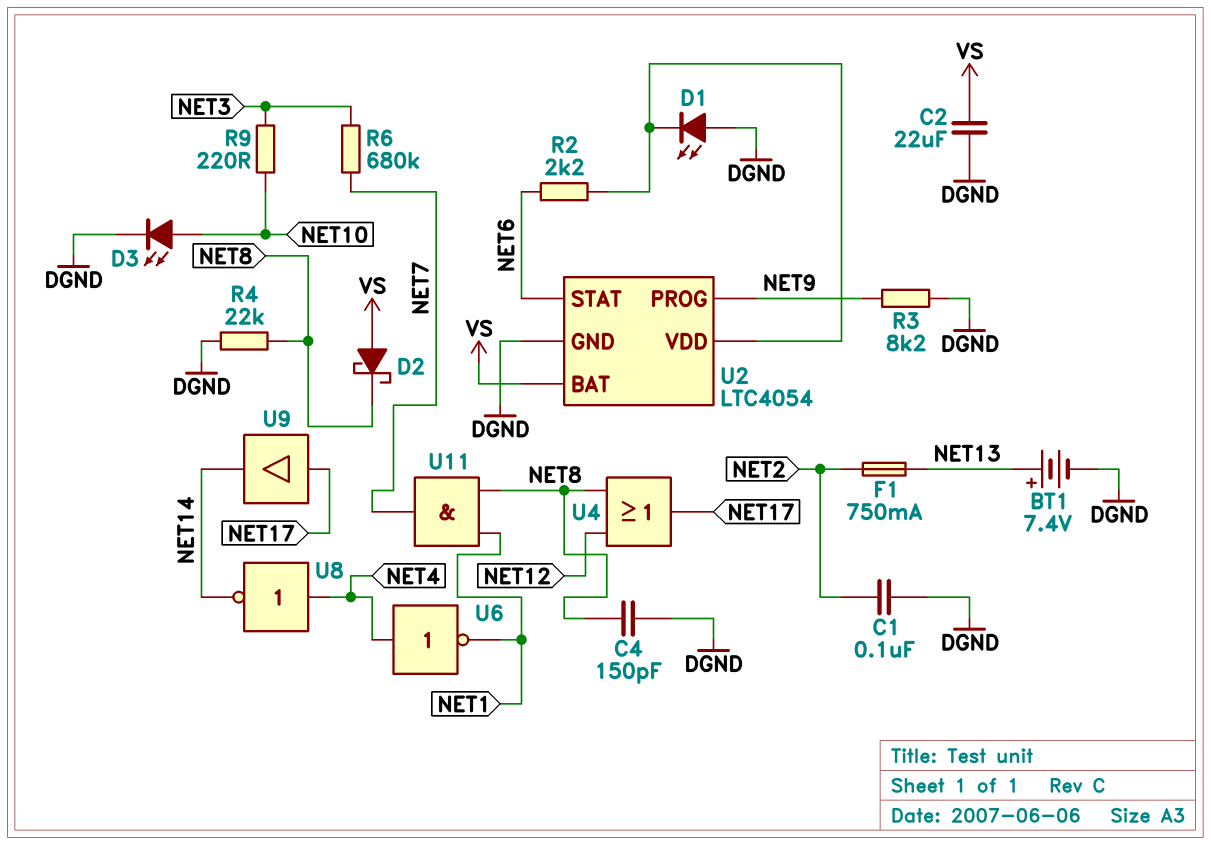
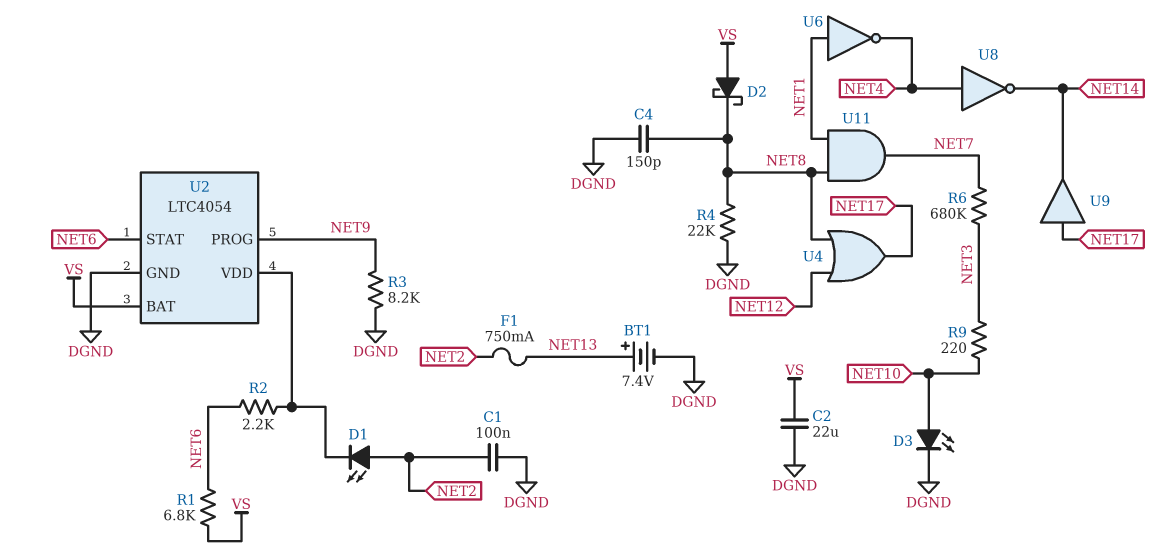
D1: LED (A DGND, K U2/VDD) -> LED (A NET2, K U2/VDD)
R1: none -> 6.8k (NET6, VS)
U6: NOT (in NET4, out NET1) -> NOT (in NET1, out NET4)

